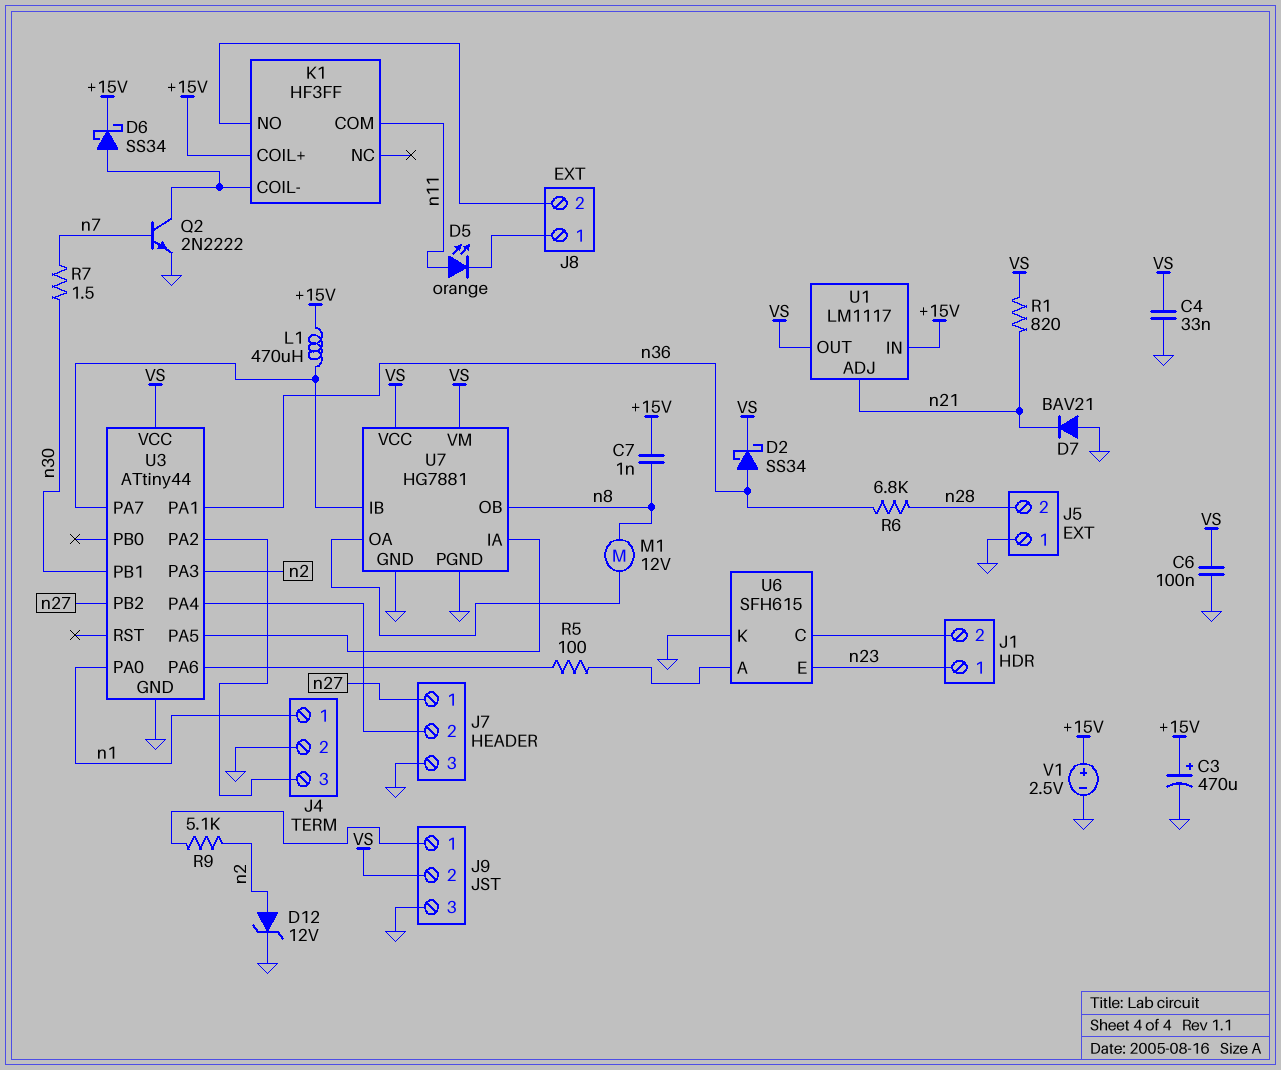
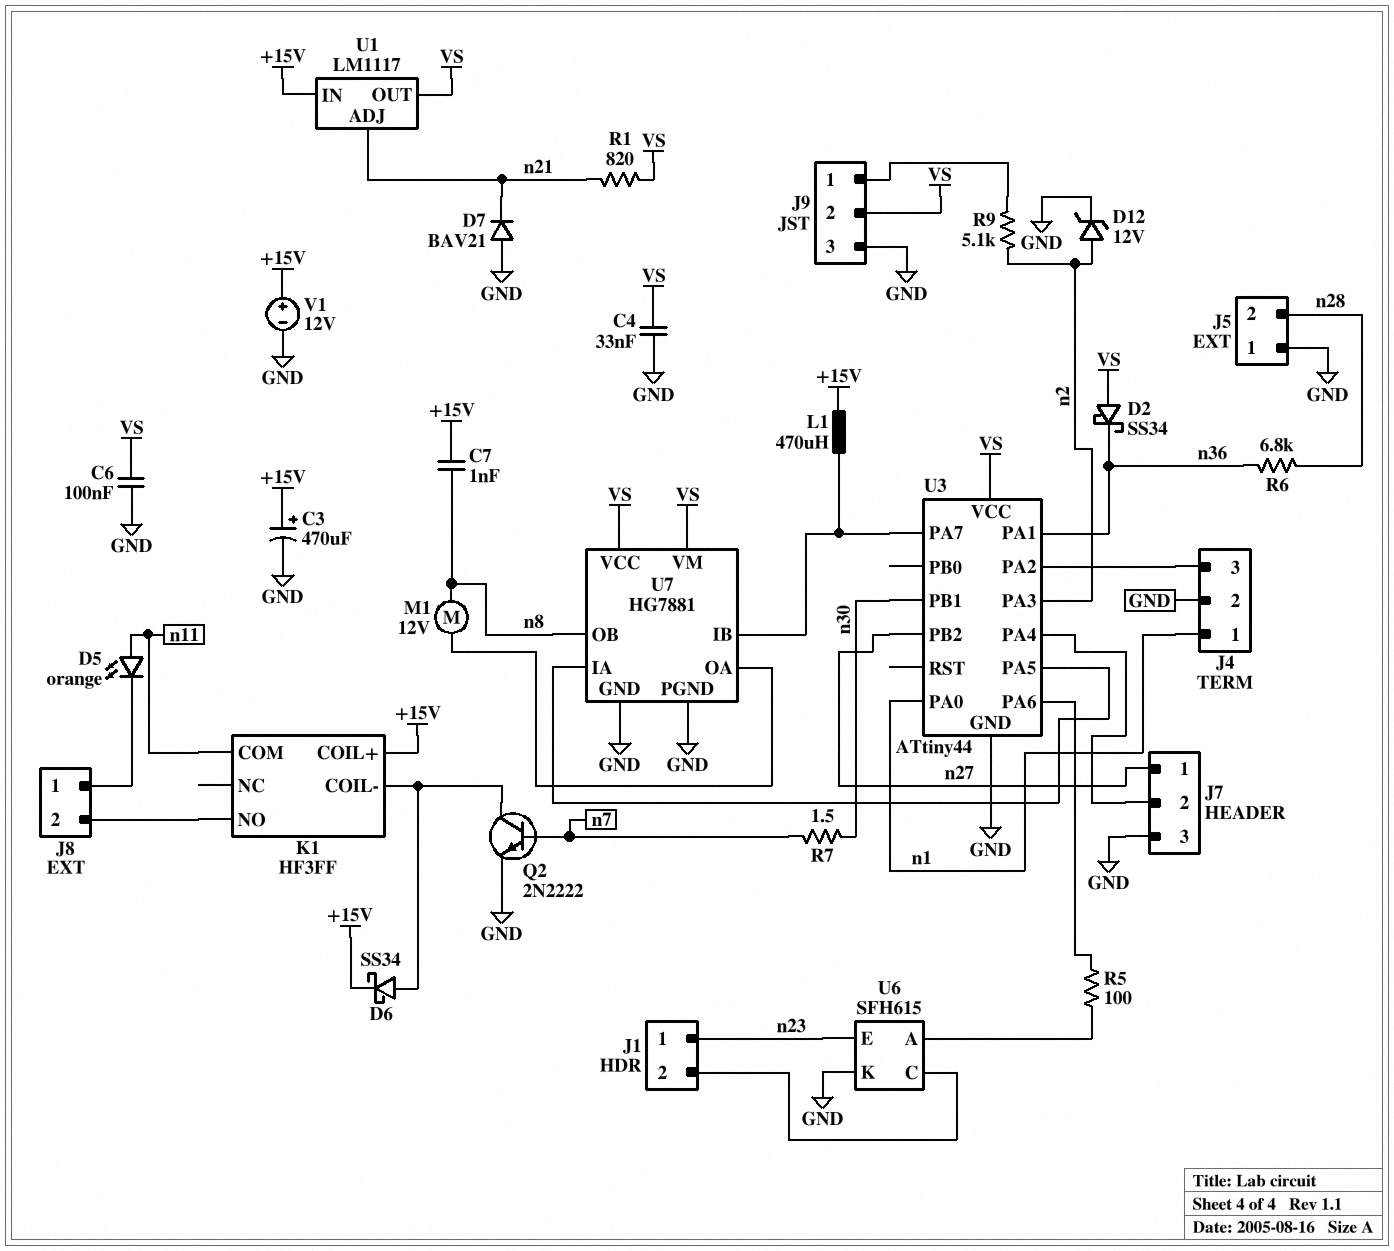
D2: schottky SS34 (A n36, K VS) -> schottky SS34 (A VS, K n36)
V1: 2.5V (plus +15V, minus GND) -> 12V (plus +15V, minus GND)

